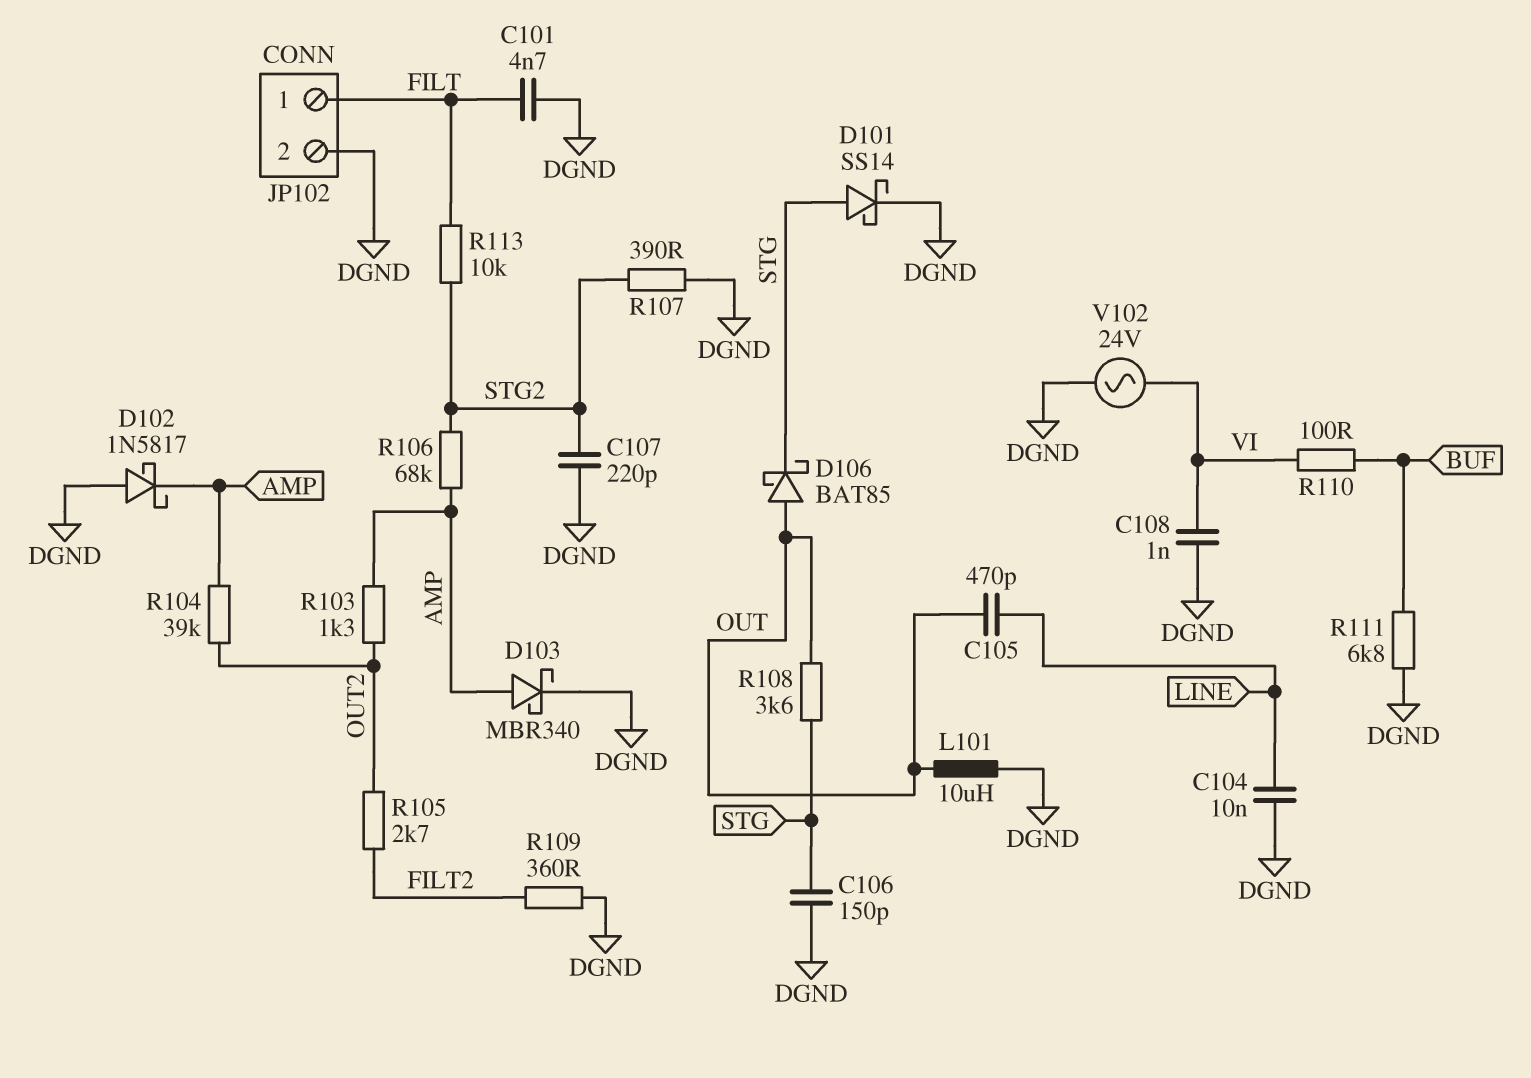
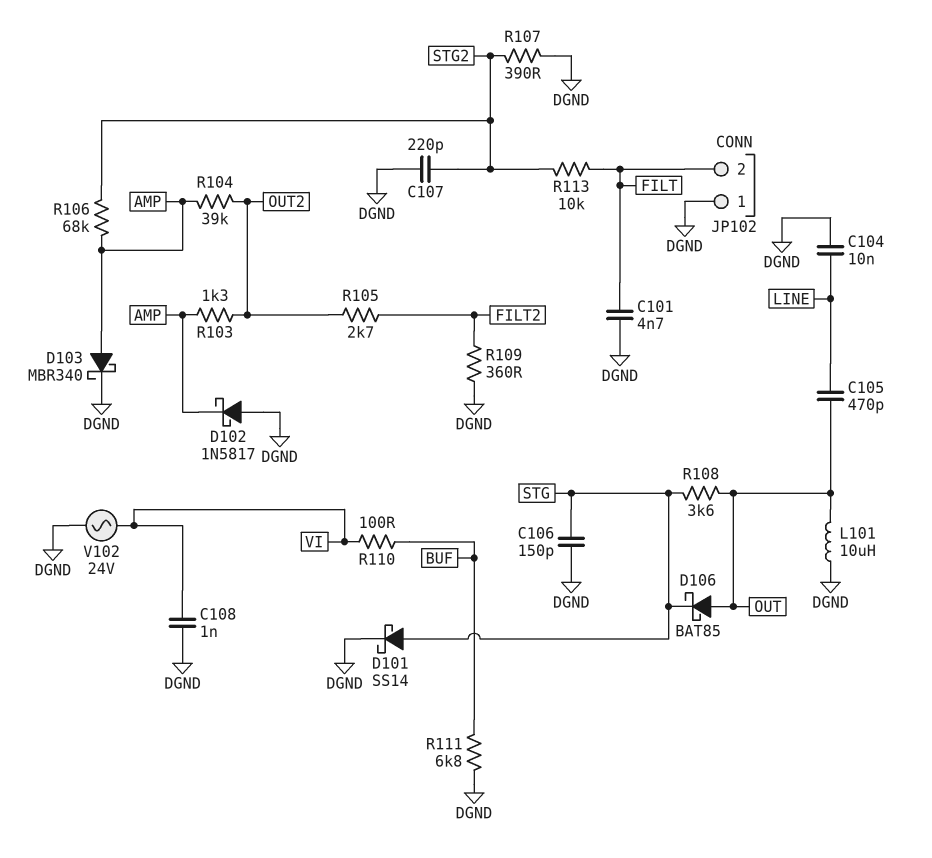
JP102 pin 1: FILT -> DGND
JP102 pin 2: DGND -> FILT

